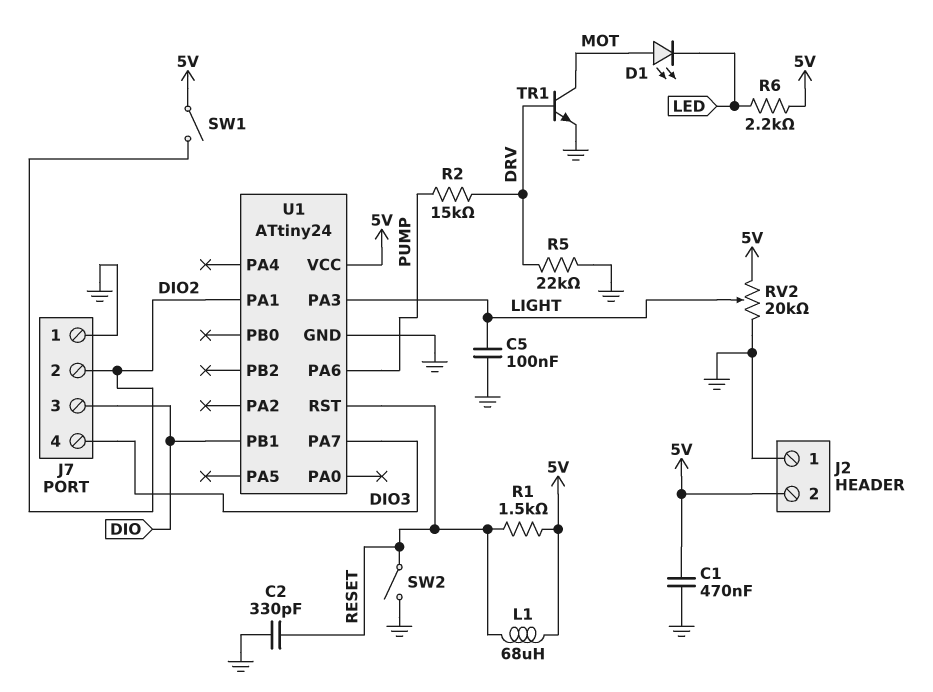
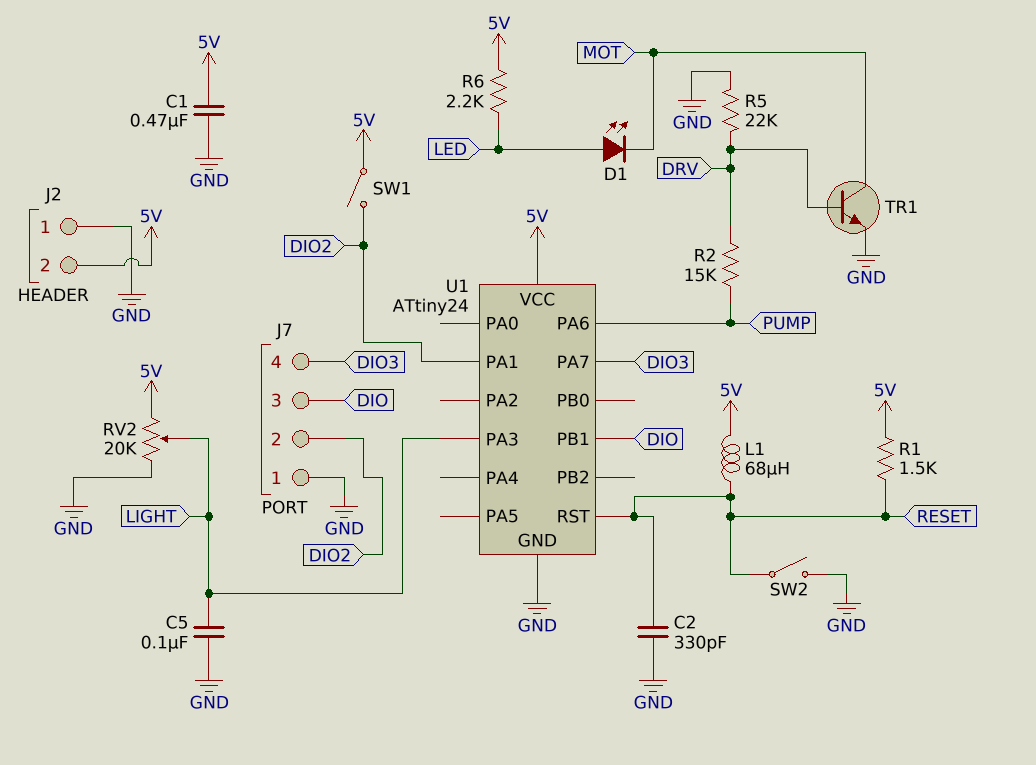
D1: LED (A MOT, K LED) -> LED (A LED, K MOT)

